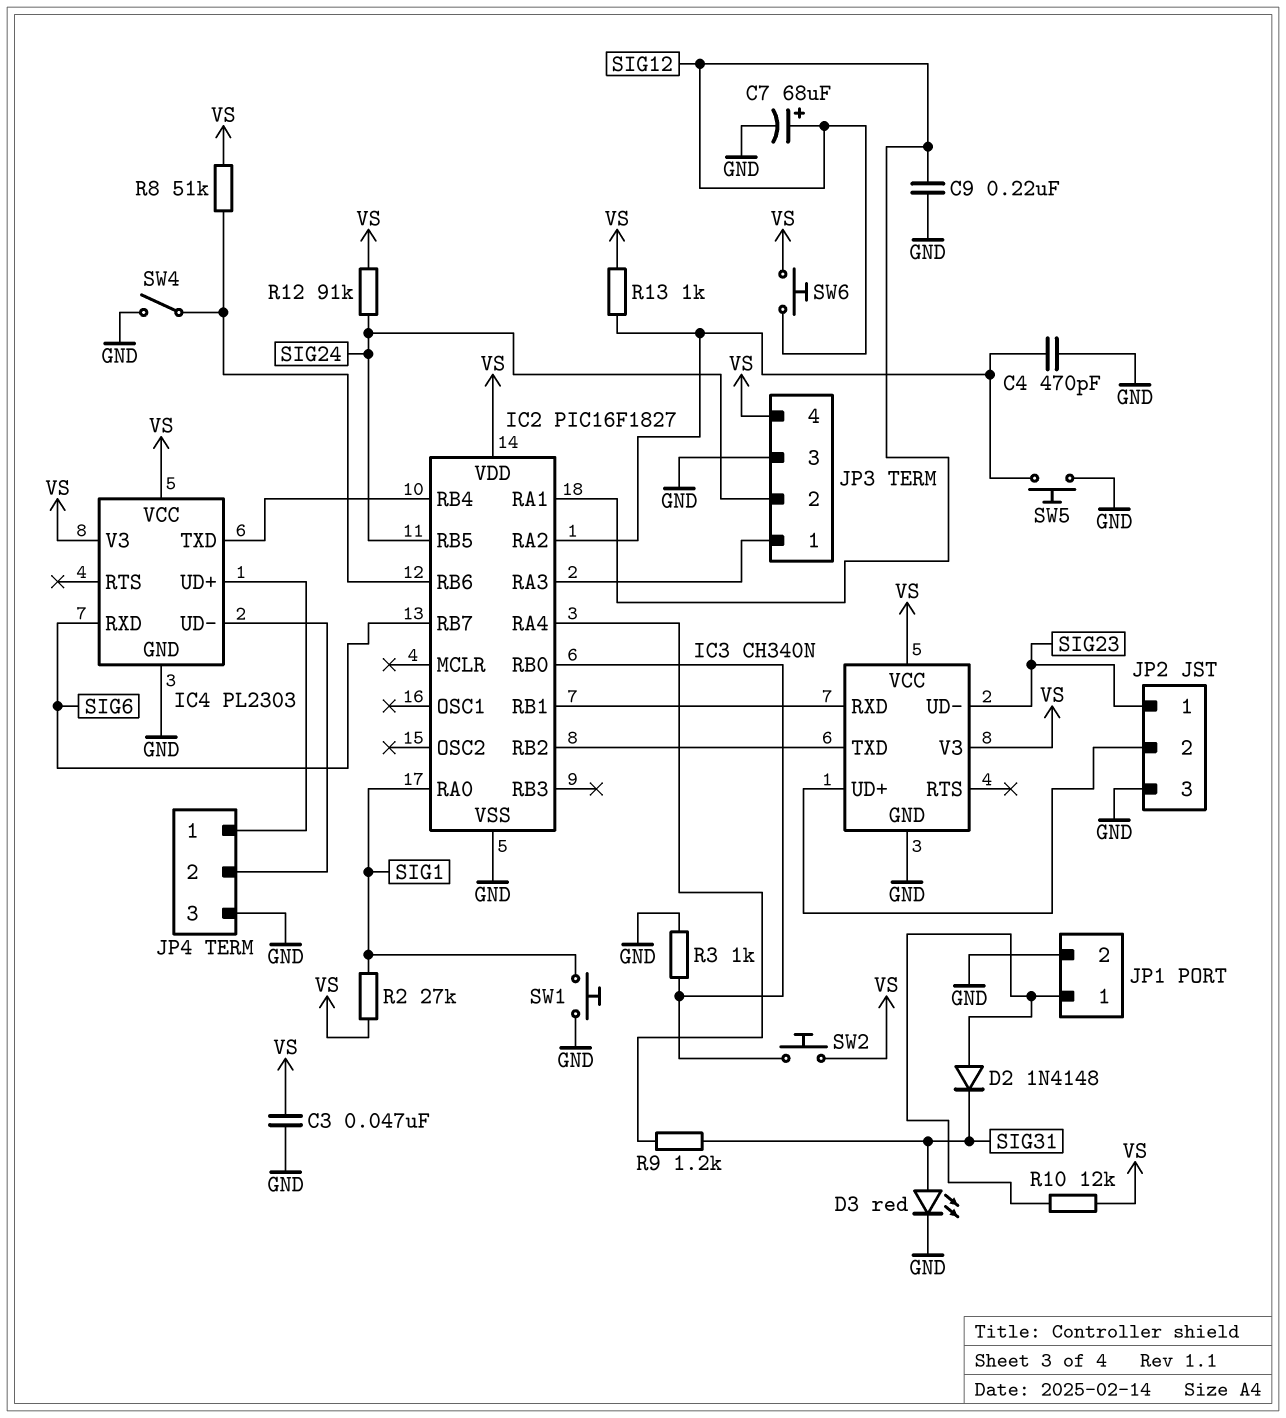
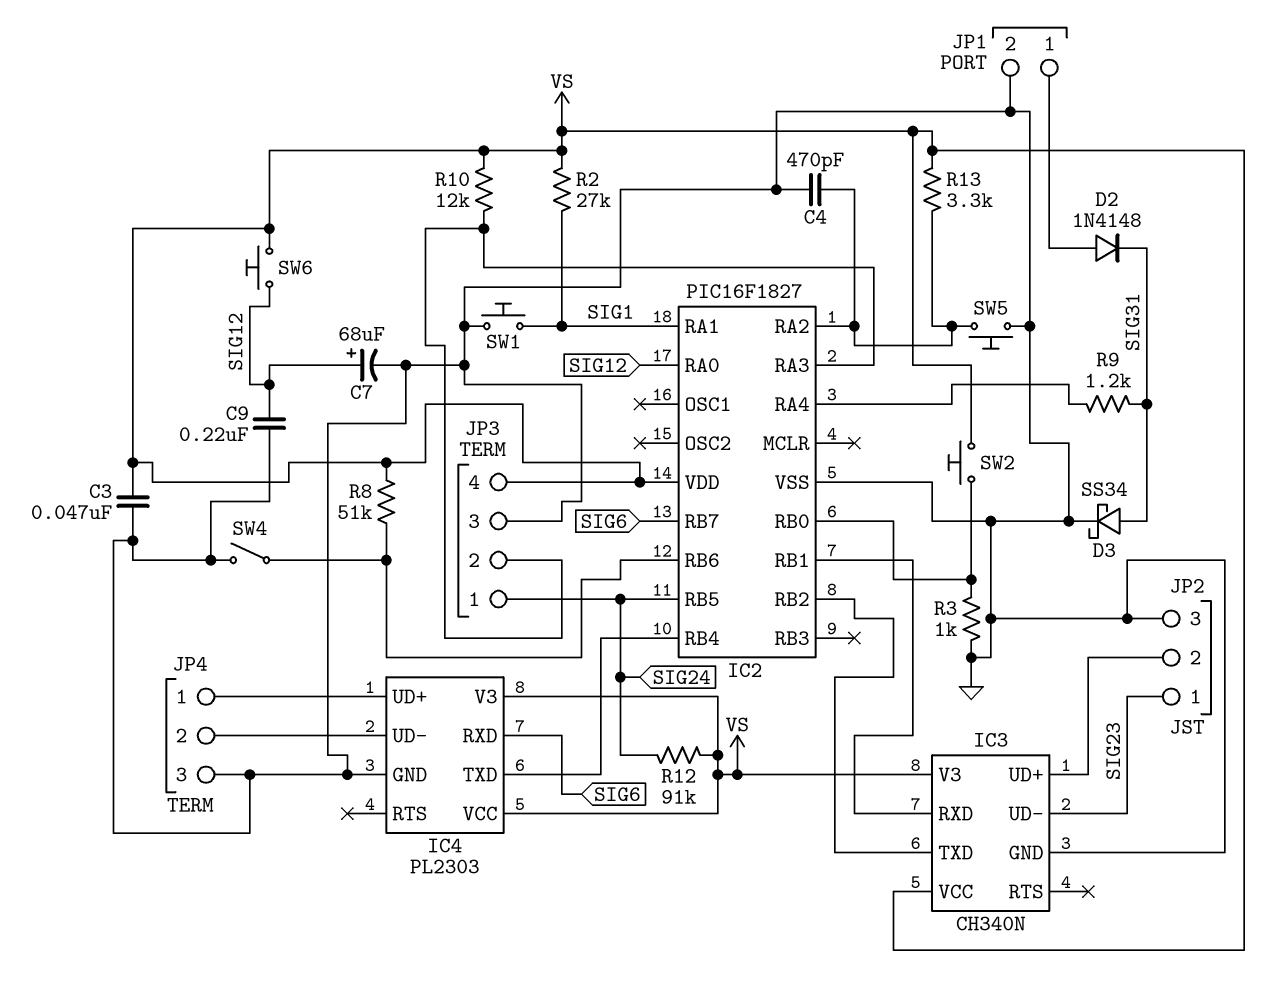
D3: LED red (A SIG31, K GND) -> schottky SS34 (A SIG31, K GND)
IC2 pin RA0: SIG1 -> SIG12
IC2 pin RA1: SIG12 -> SIG1
JP3 pin 1: IC2/RA3 -> SIG24
JP3 pin 2: SIG24 -> IC2/RA3
R10: 12k (JP1/1, VS) -> 12k (IC2/RA3, VS)
R13: 1k (IC2/RA2, VS) -> 3.3k (IC2/RA2, VS)

